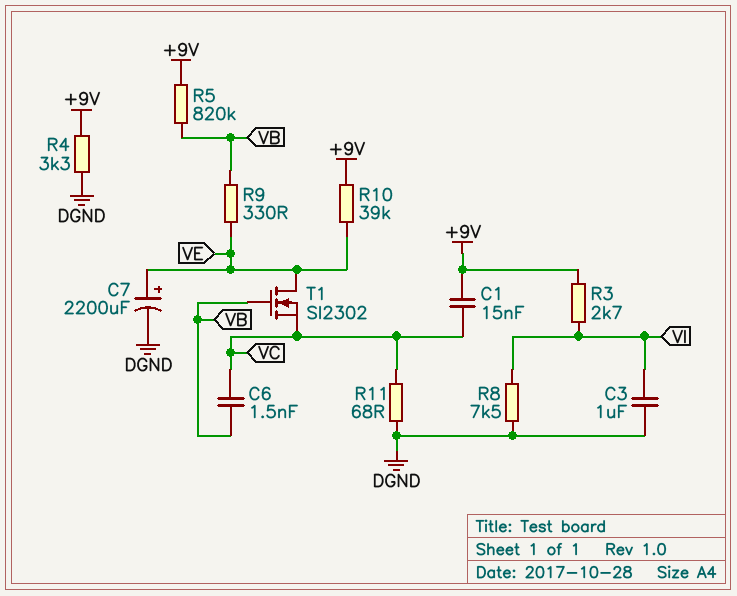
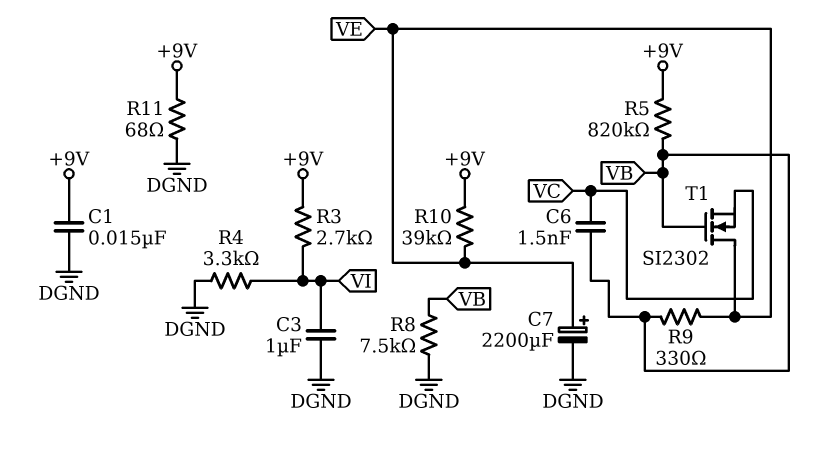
C1: 15nF (+9V, VC) -> 15nF (+9V, DGND)
R4: 3.3k (+9V, DGND) -> 3.3k (DGND, VI)
R8: 7.5k (DGND, VI) -> 7.5k (DGND, VB)
R11: 68 (DGND, VC) -> 68 (+9V, DGND)

